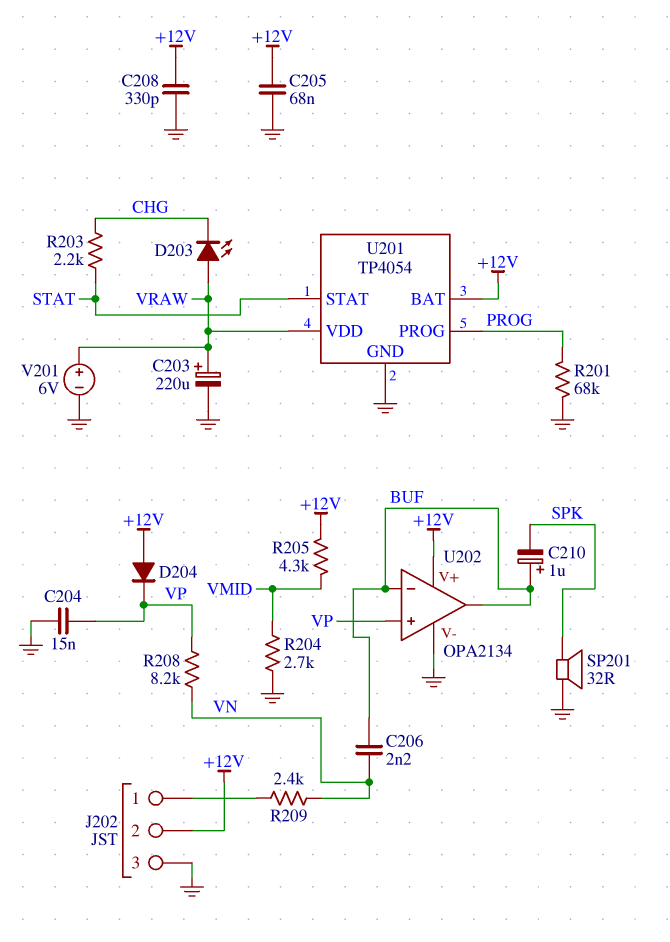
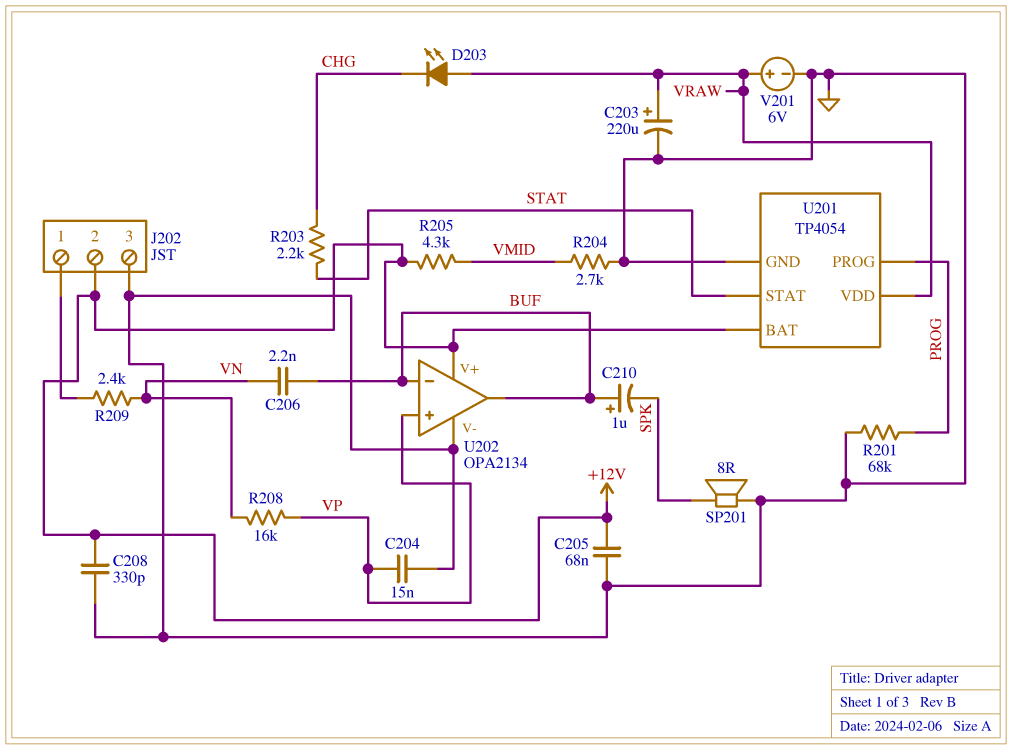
D204: diode (A +12V, K VP) -> none
R208: 8.2k (VN, VP) -> 16k (VN, VP)
SP201: speaker 32R (GND, SPK) -> speaker 8R (GND, SPK)

